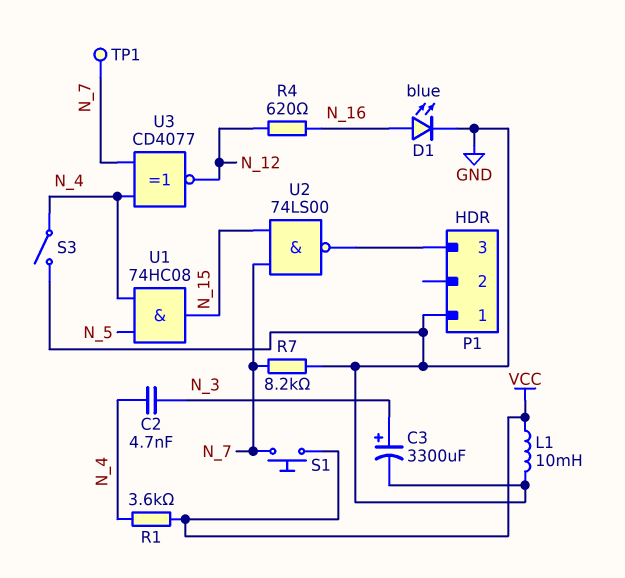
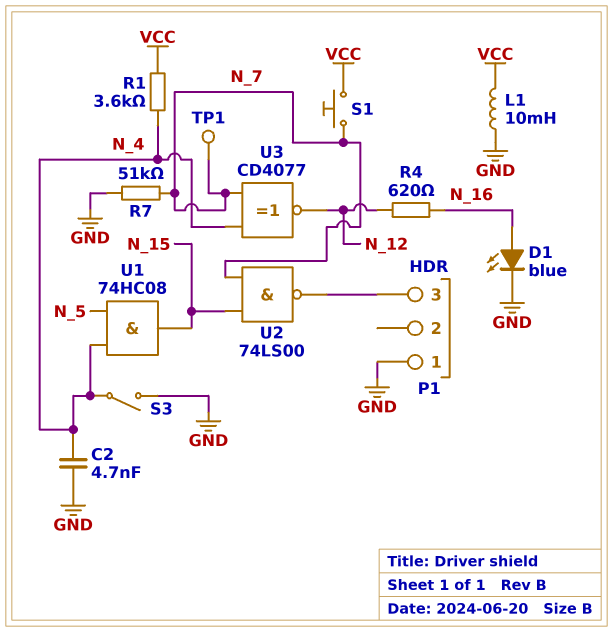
C2: 4.7nF (N_3, N_4) -> 4.7nF (GND, N_4)
C3: 3300uF (plus N_3, minus GND) -> none
R7: 8.2k (GND, N_7) -> 51k (GND, N_7)

